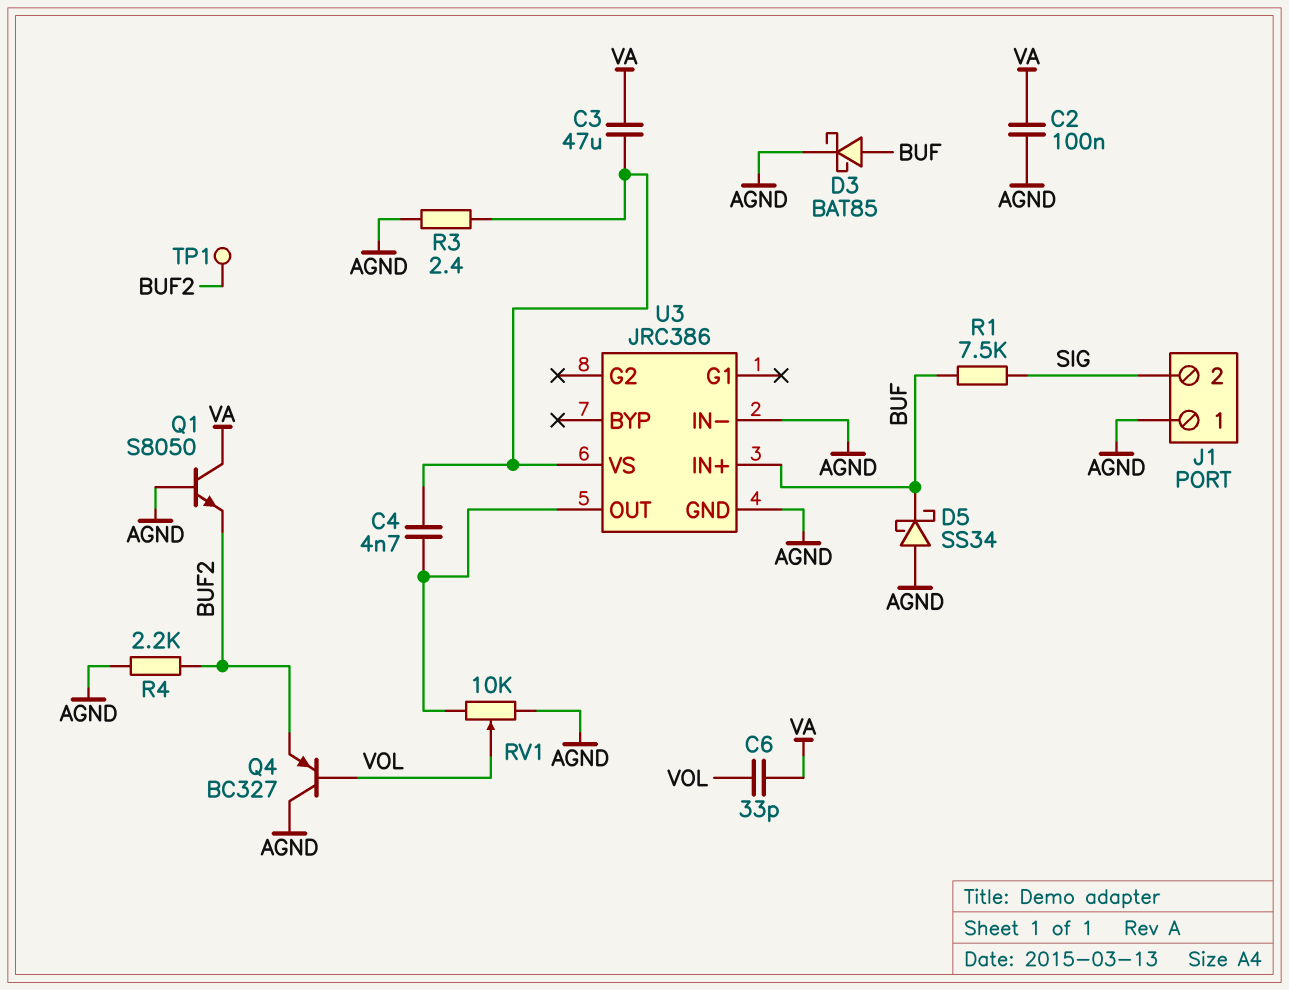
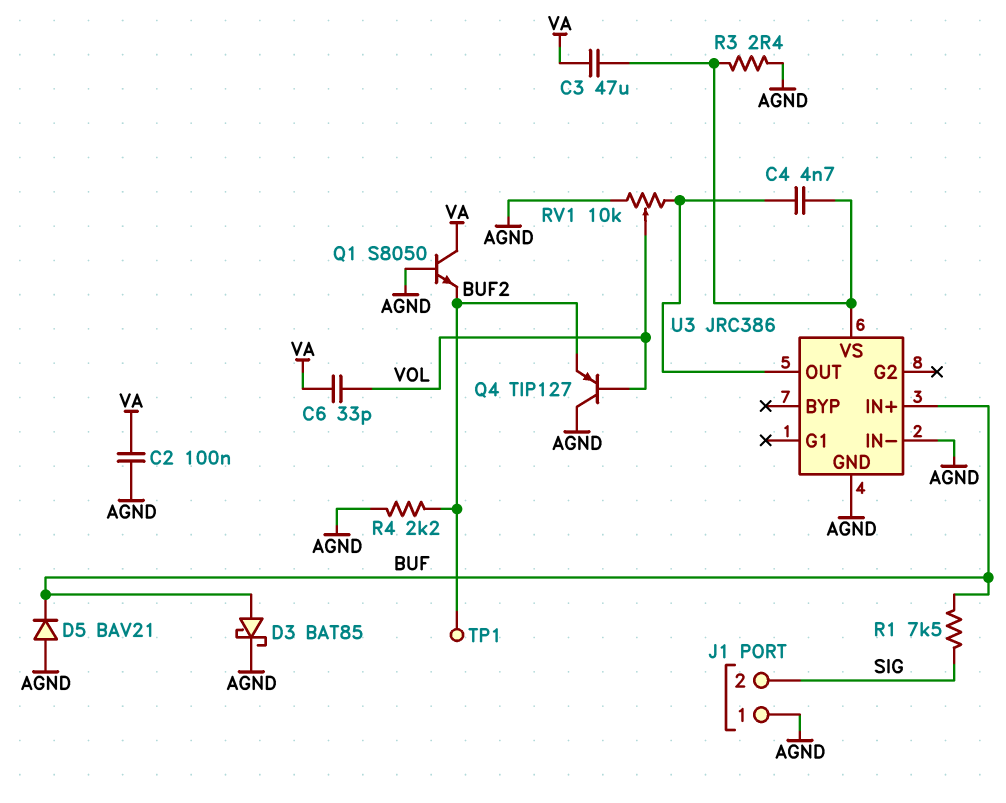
D5: schottky SS34 (A AGND, K BUF) -> diode BAV21 (A AGND, K BUF)
Q4: PNP BC327 (B VOL, C AGND, E BUF2) -> PNP TIP127 (B VOL, C AGND, E BUF2)

